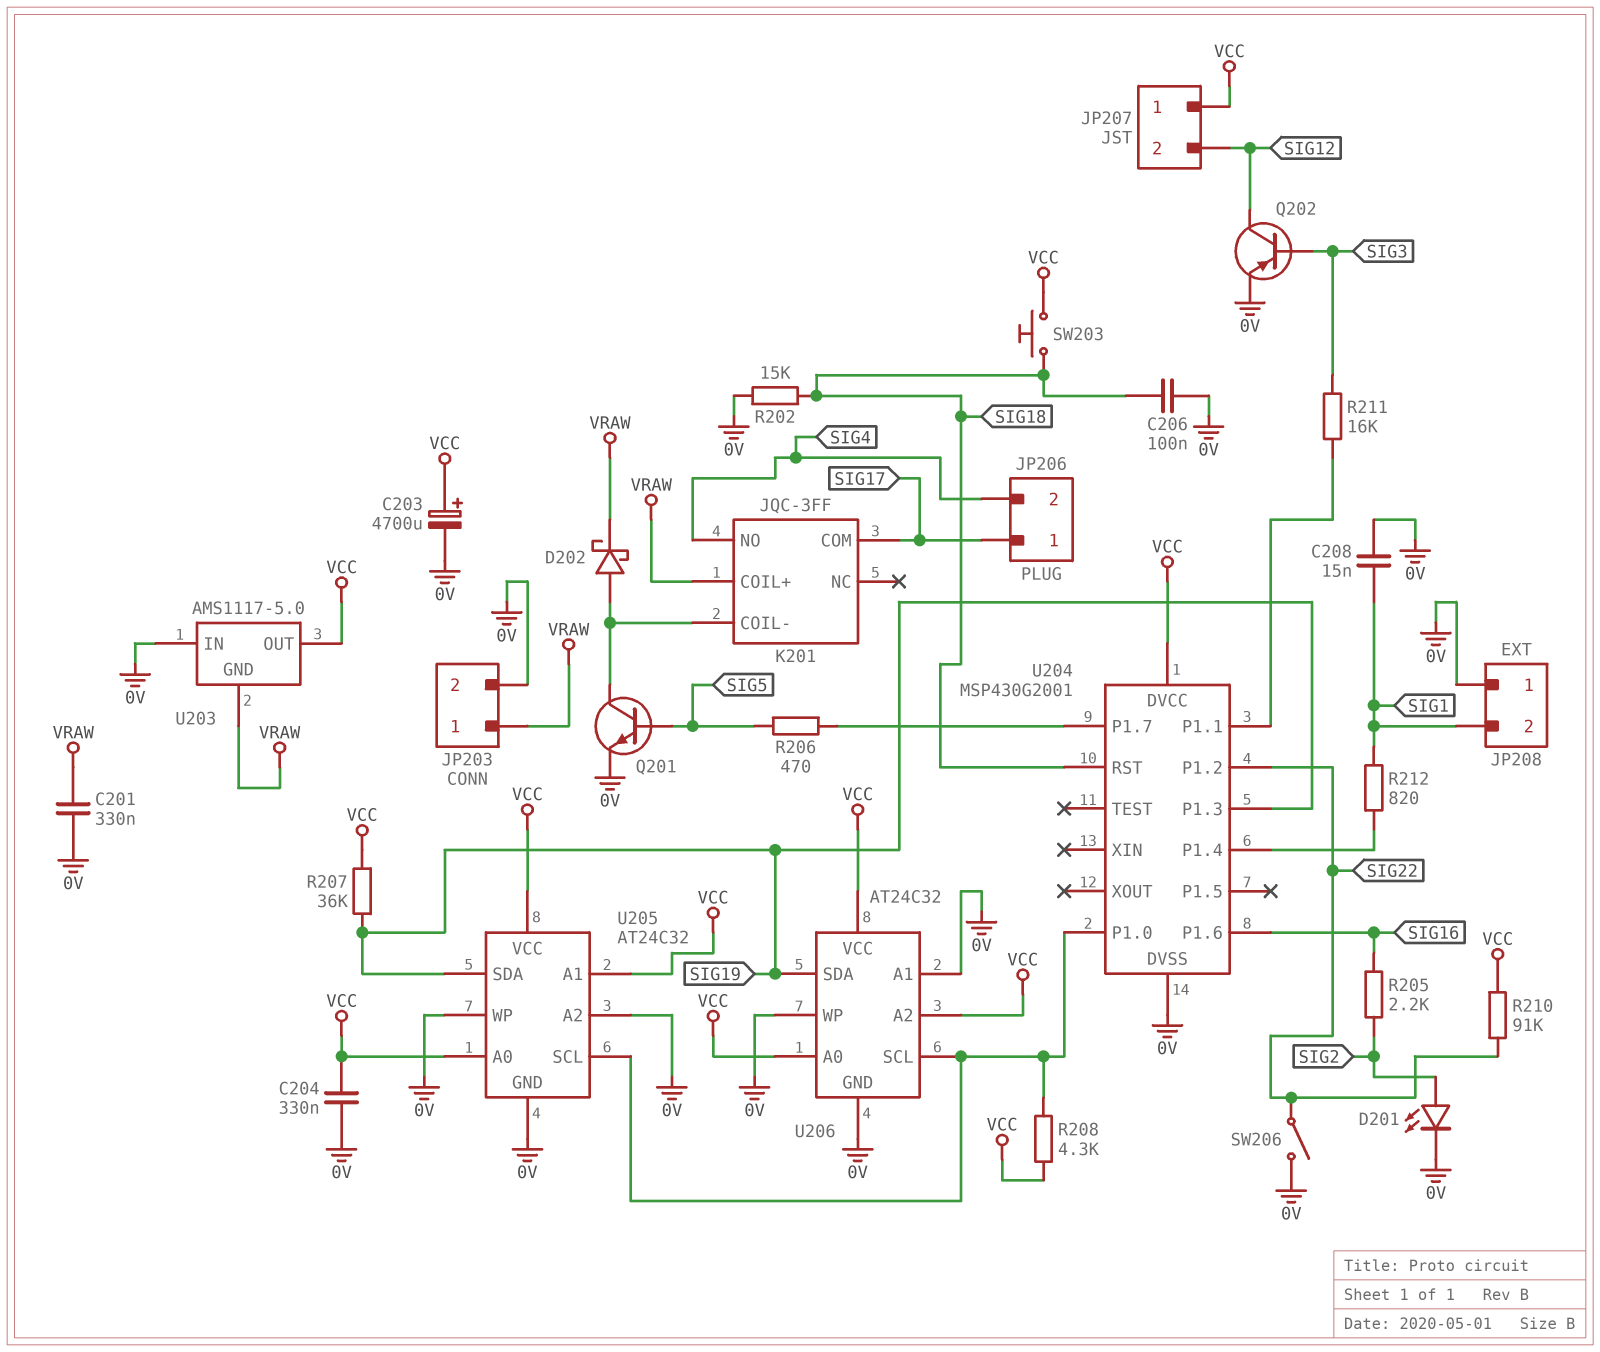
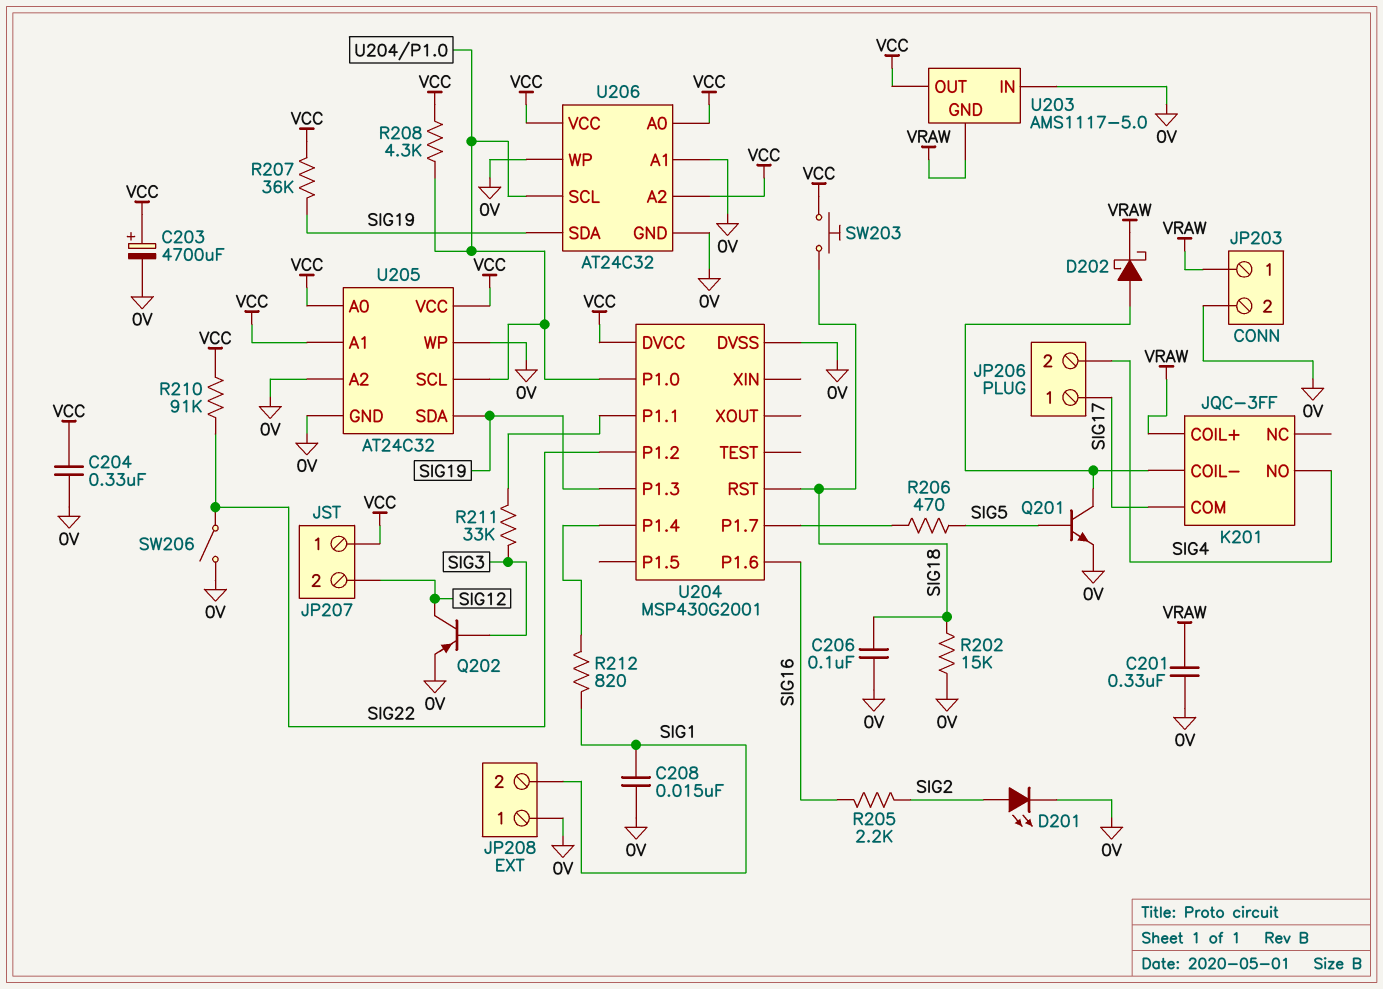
R211: 16k (SIG3, U204/P1.1) -> 33k (SIG3, U204/P1.1)

